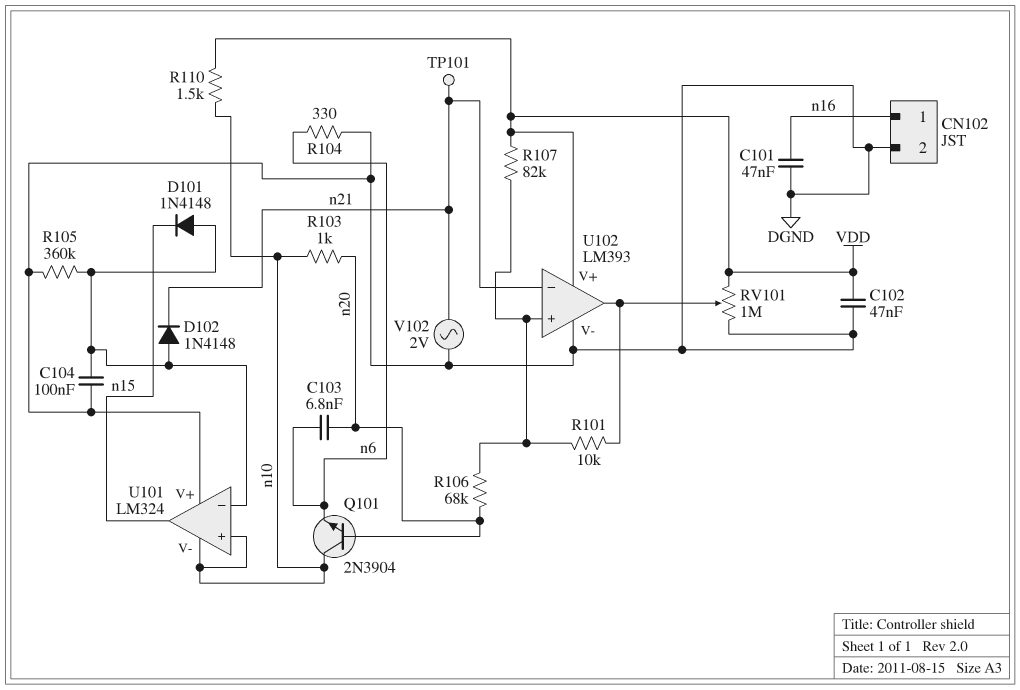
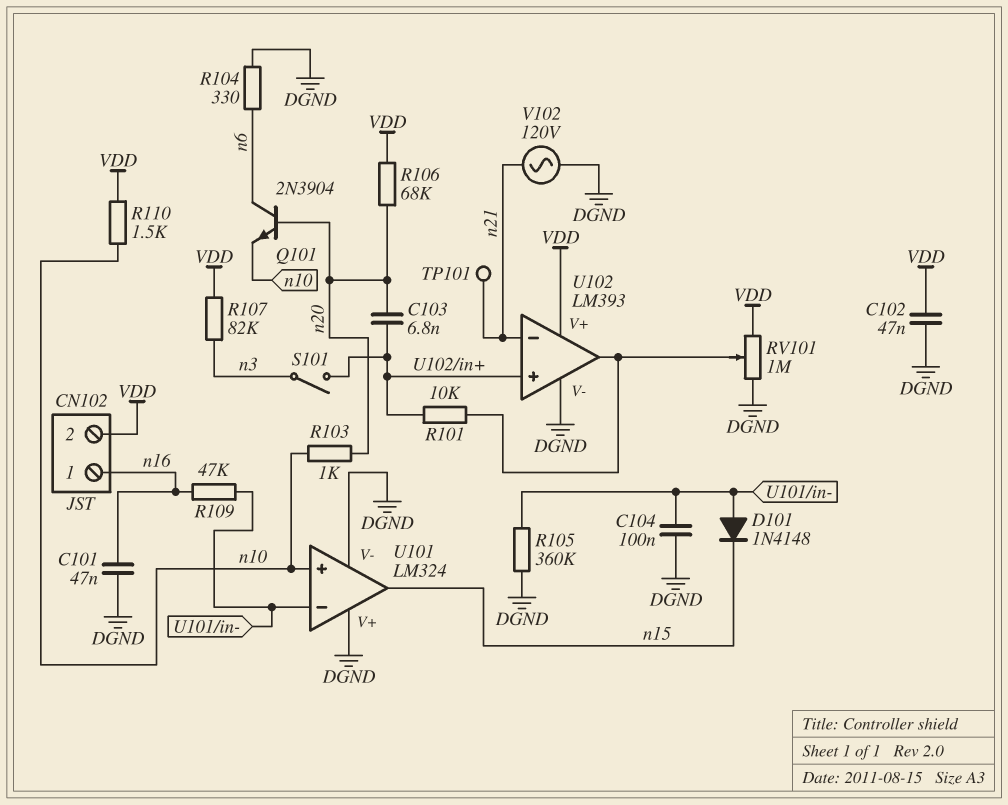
C103: 6.8nF (n6, n20) -> 6.8nF (U102/in+, n20)
CN102 pin 2: DGND -> VDD
D102: diode 1N4148 (A U101/in-, K n21) -> none
Q101: NPN 2N3904 (B n20, C n10, E n6) -> NPN 2N3904 (B n20, C n6, E n10)
R106: 68k (U102/in+, n20) -> 68k (VDD, n20)
R107: 82k (U102/in+, VDD) -> 82k (VDD, n3)
R109: none -> 47k (U101/in-, n16)
S101: none -> switch (U102/in+, n3)
U101 pin V-: n10 -> DGND
V102: AC 2V (DGND, n21) -> AC 120V (DGND, n21)

